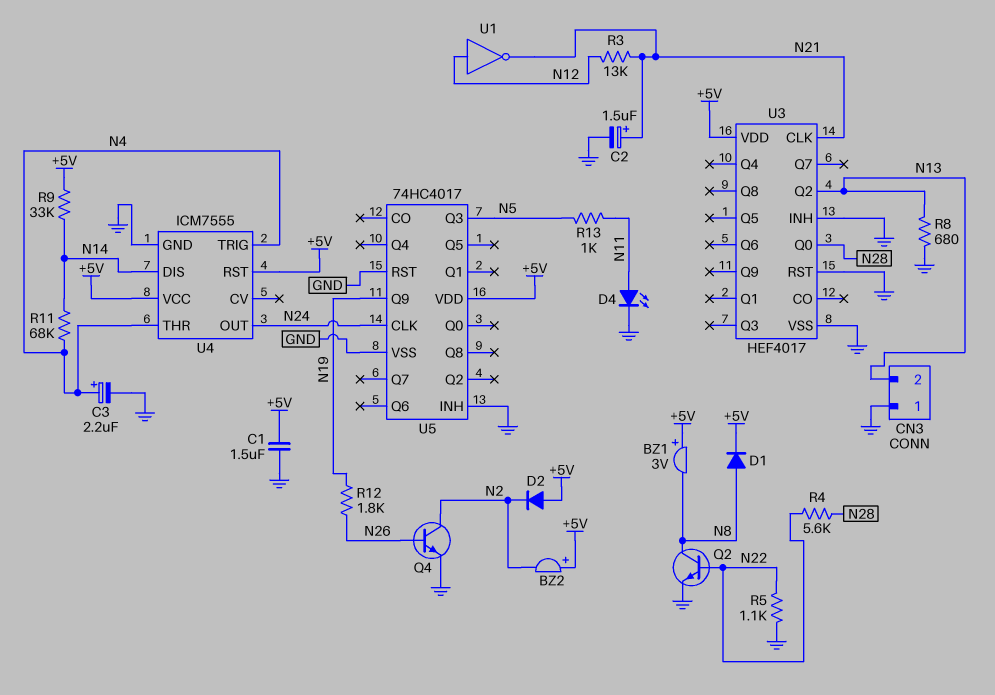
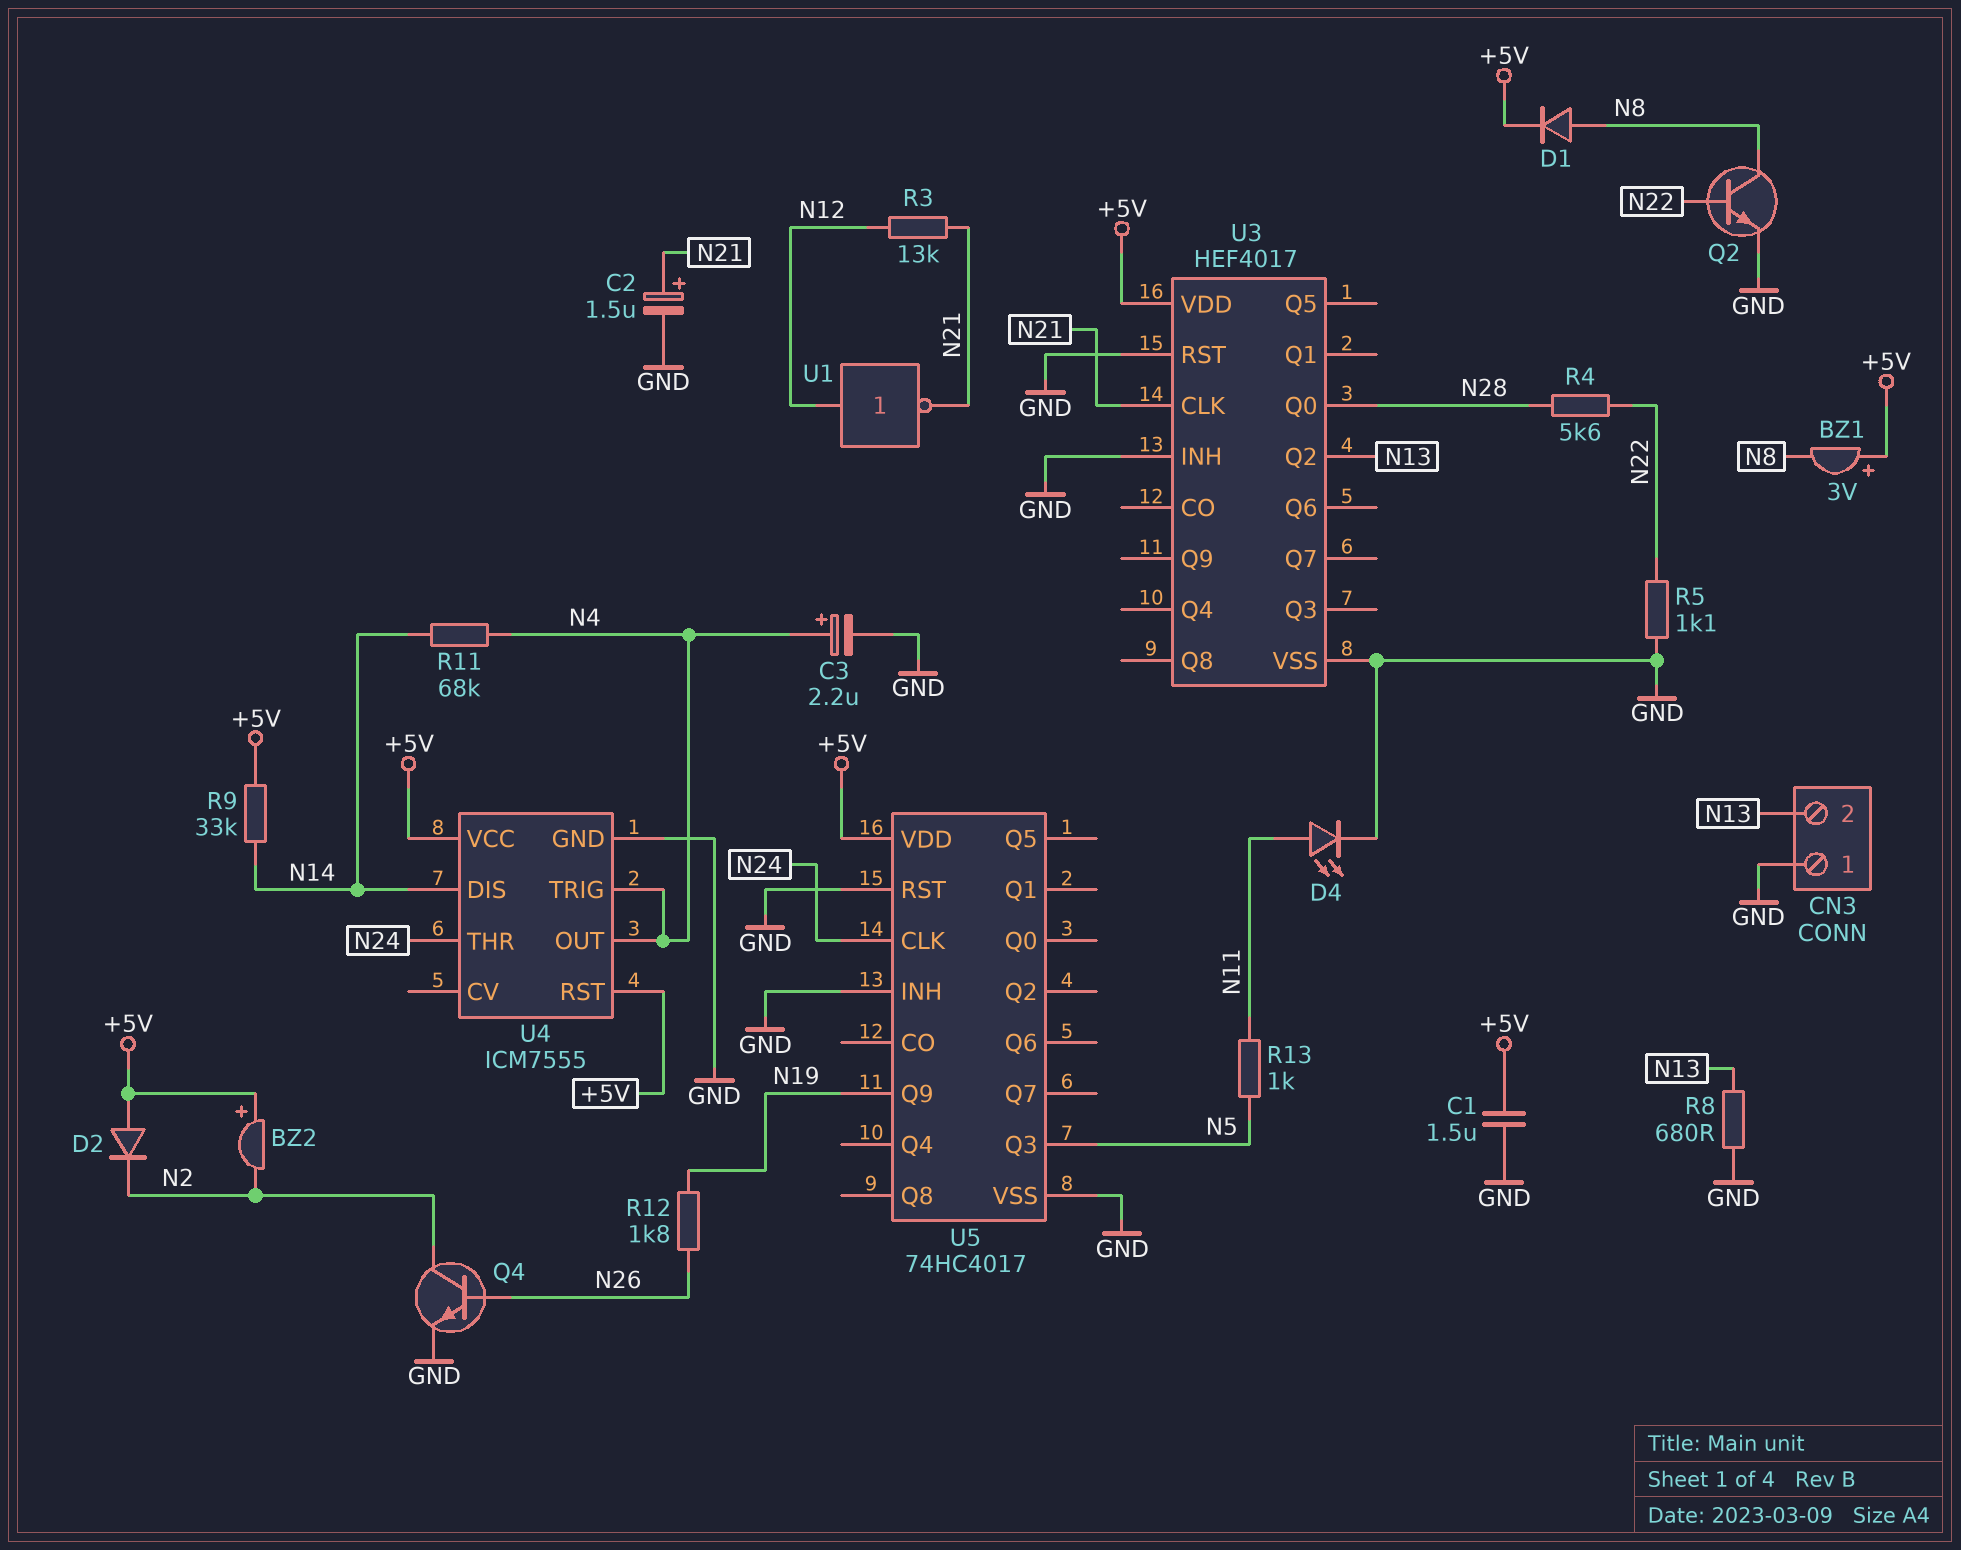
U4 pin OUT: N24 -> N4
U4 pin THR: N4 -> N24

